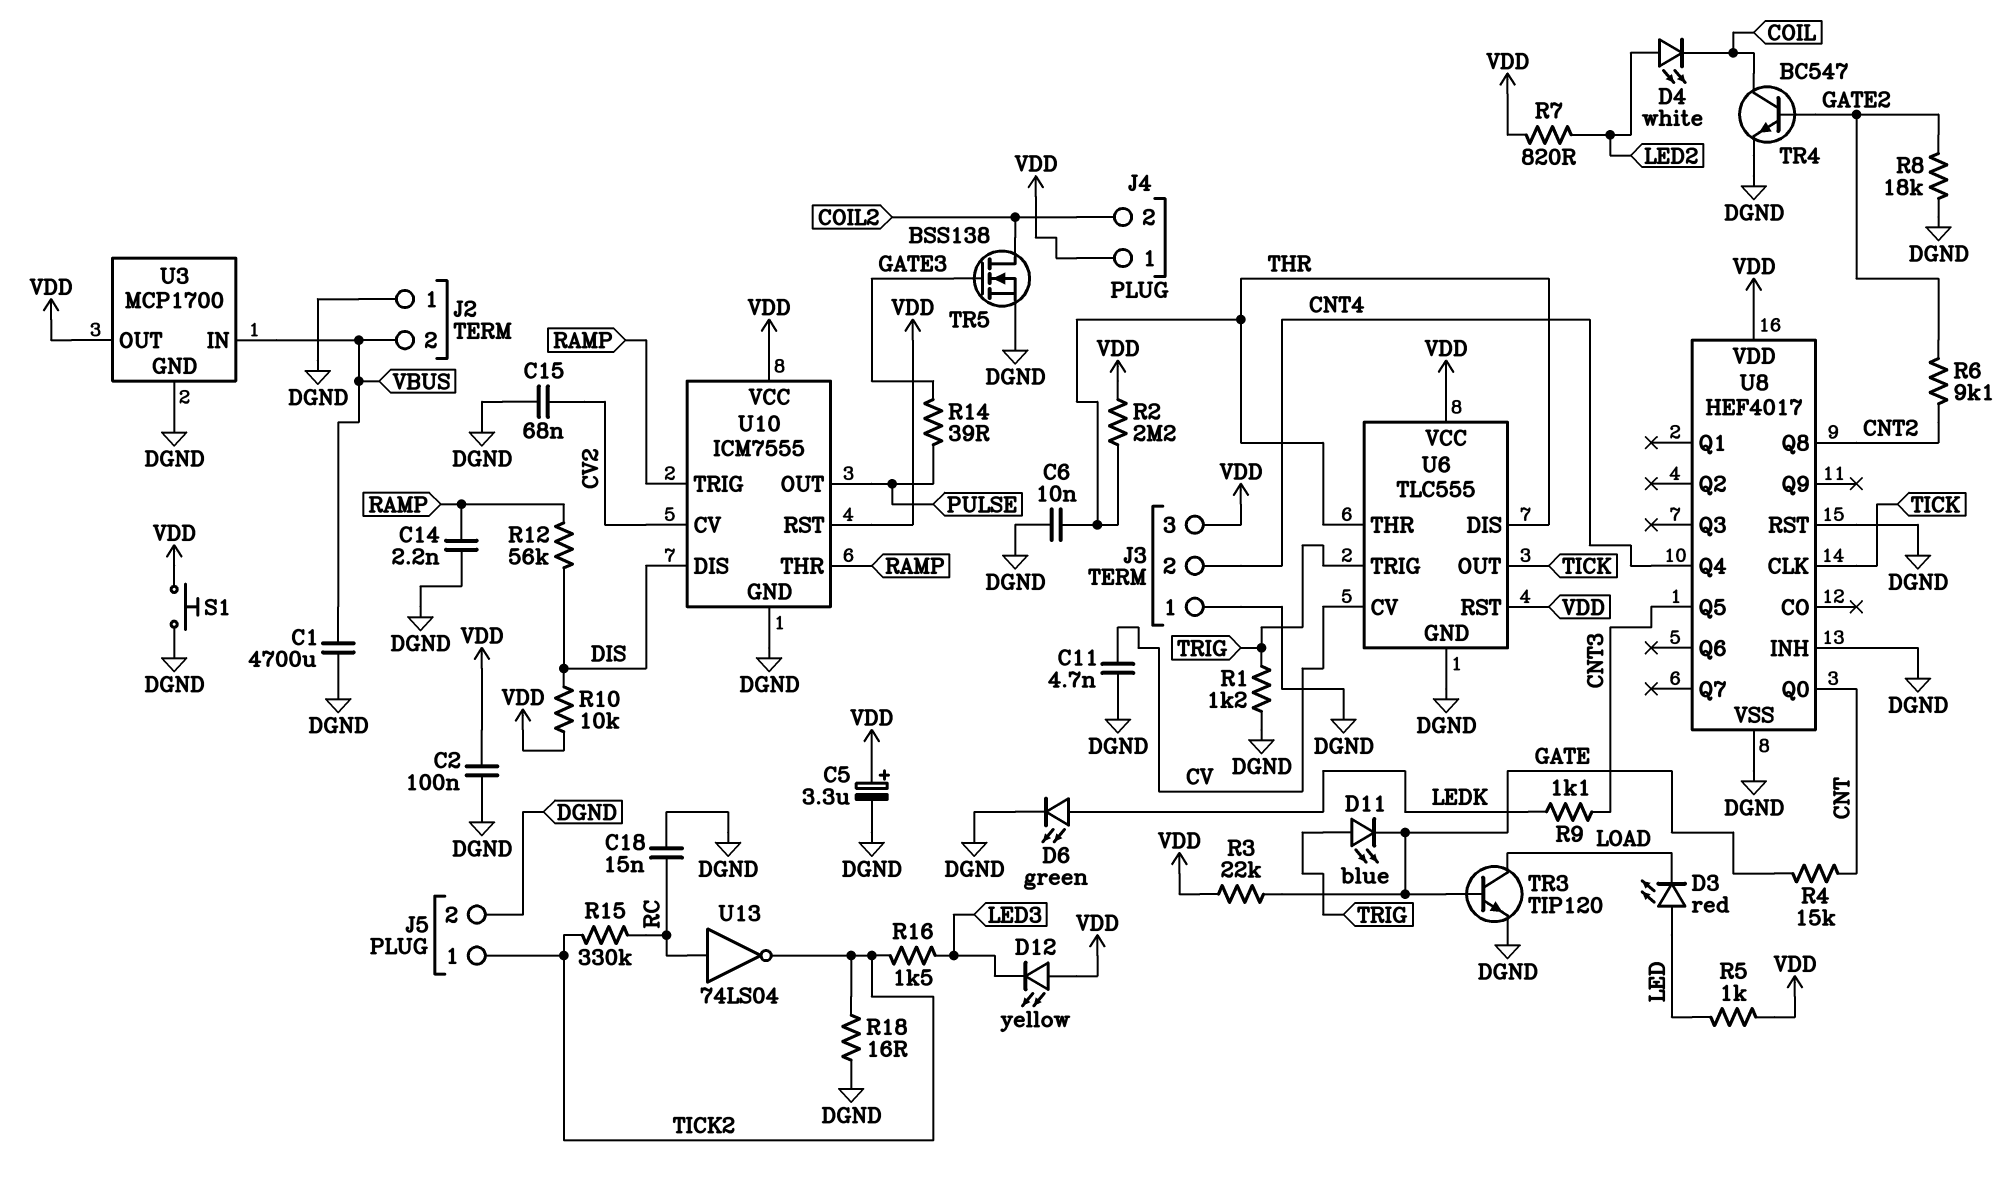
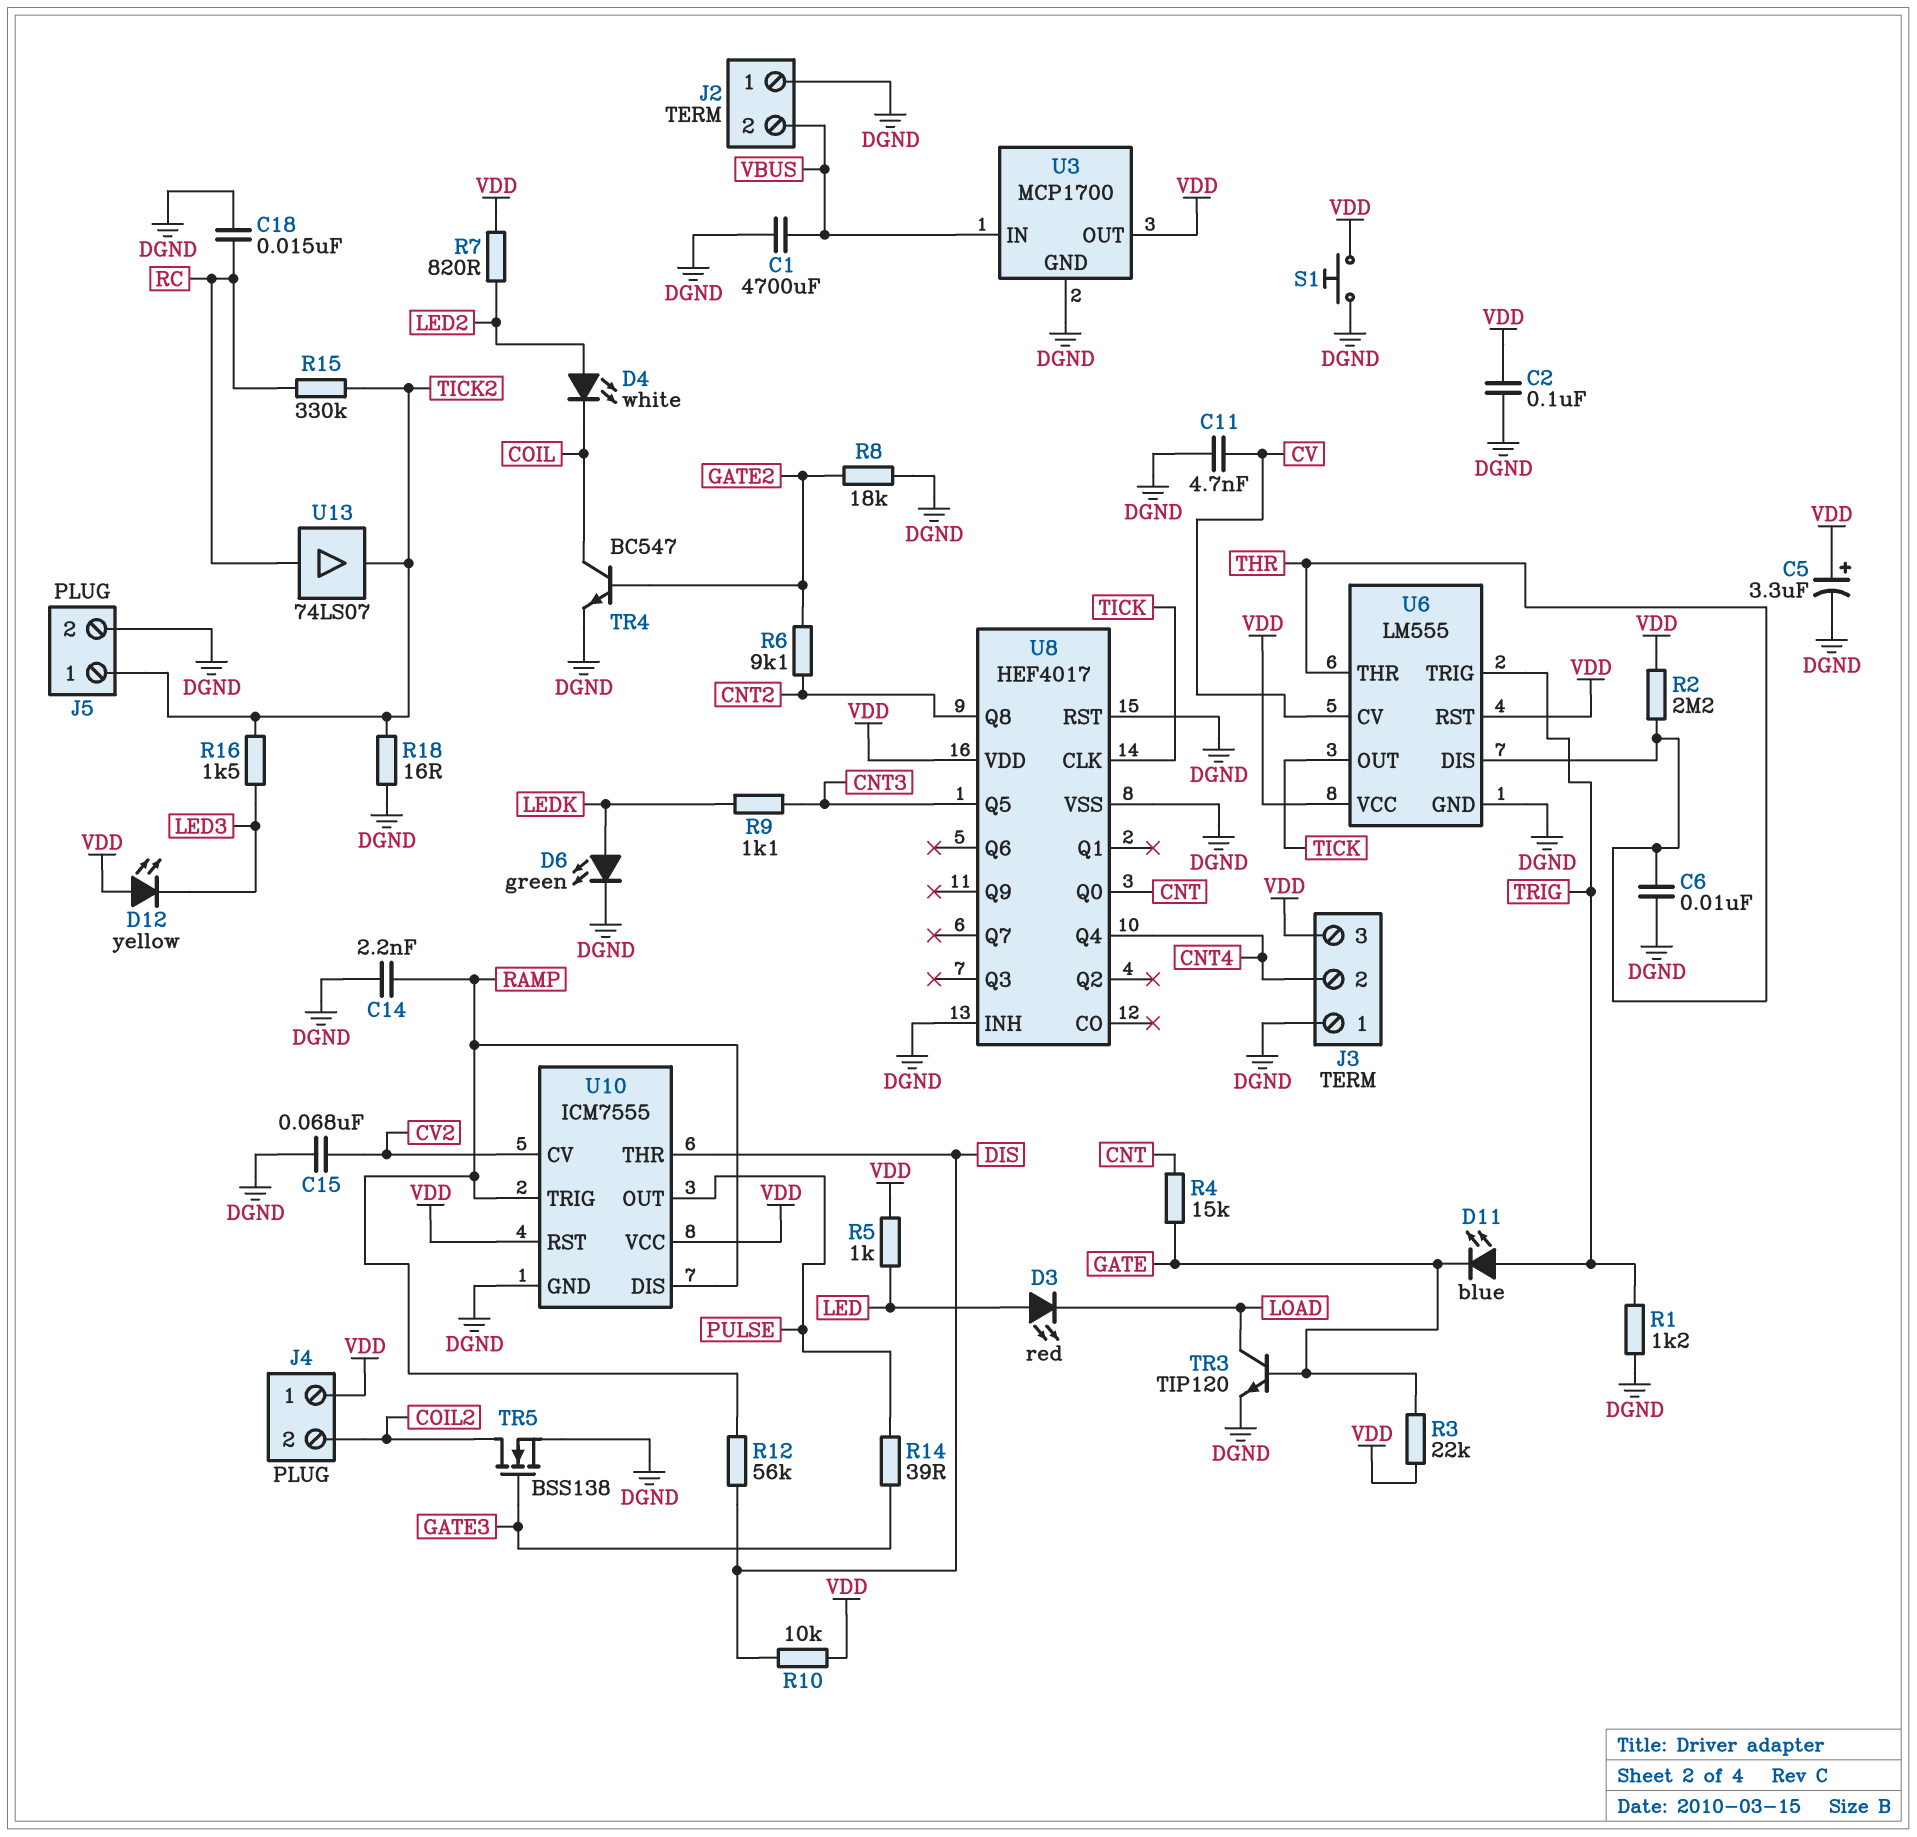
U6: TLC555 -> LM555
U10 pin DIS: DIS -> RAMP
U10 pin THR: RAMP -> DIS
U13: NOT 74LS04 (in RC, out TICK2) -> buffer 74LS07 (in RC, out TICK2)

